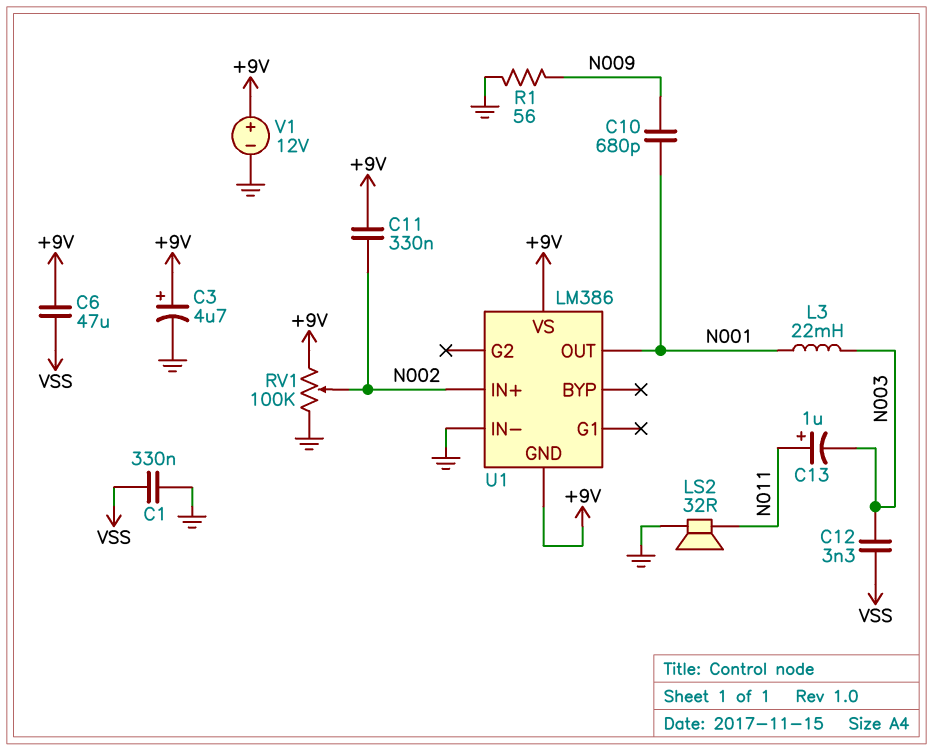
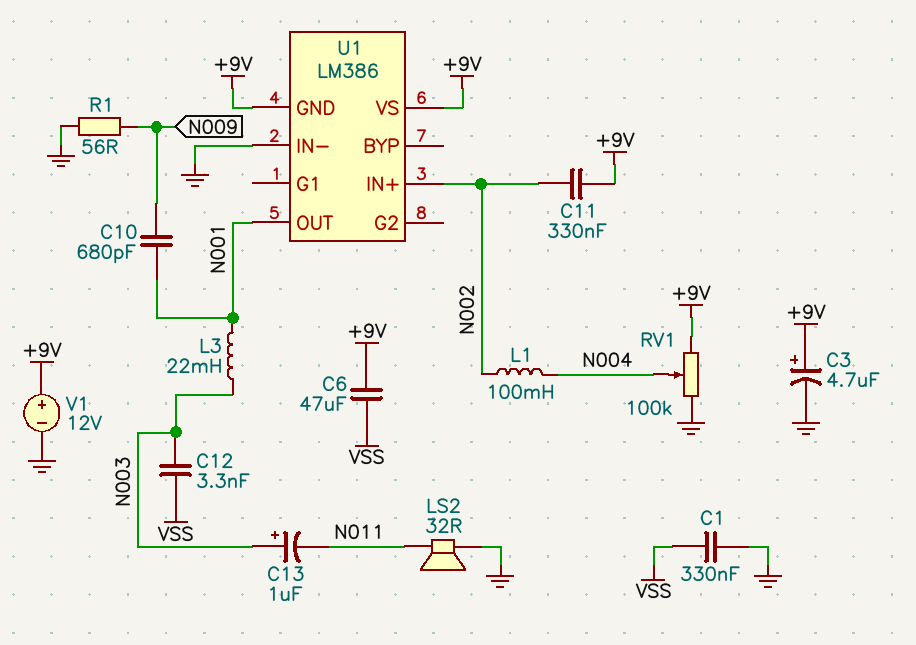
C13: 1uF (plus N011, minus N003) -> 1uF (plus N003, minus N011)
L1: none -> 100mH (N002, N004)
RV1: 100k (+9V, GND, wiper N002) -> 100k (+9V, GND, wiper N004)

